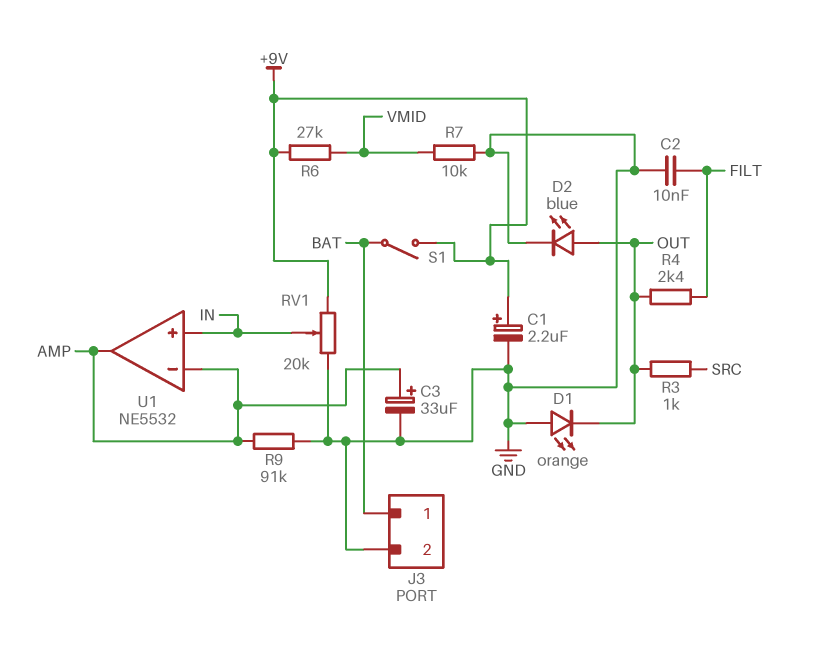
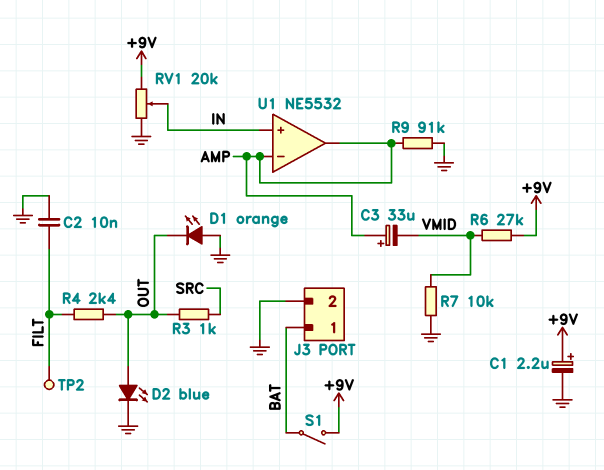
C3: 33uF (plus AMP, minus GND) -> 33uF (plus AMP, minus VMID)
TP2: none -> test point (FILT)

